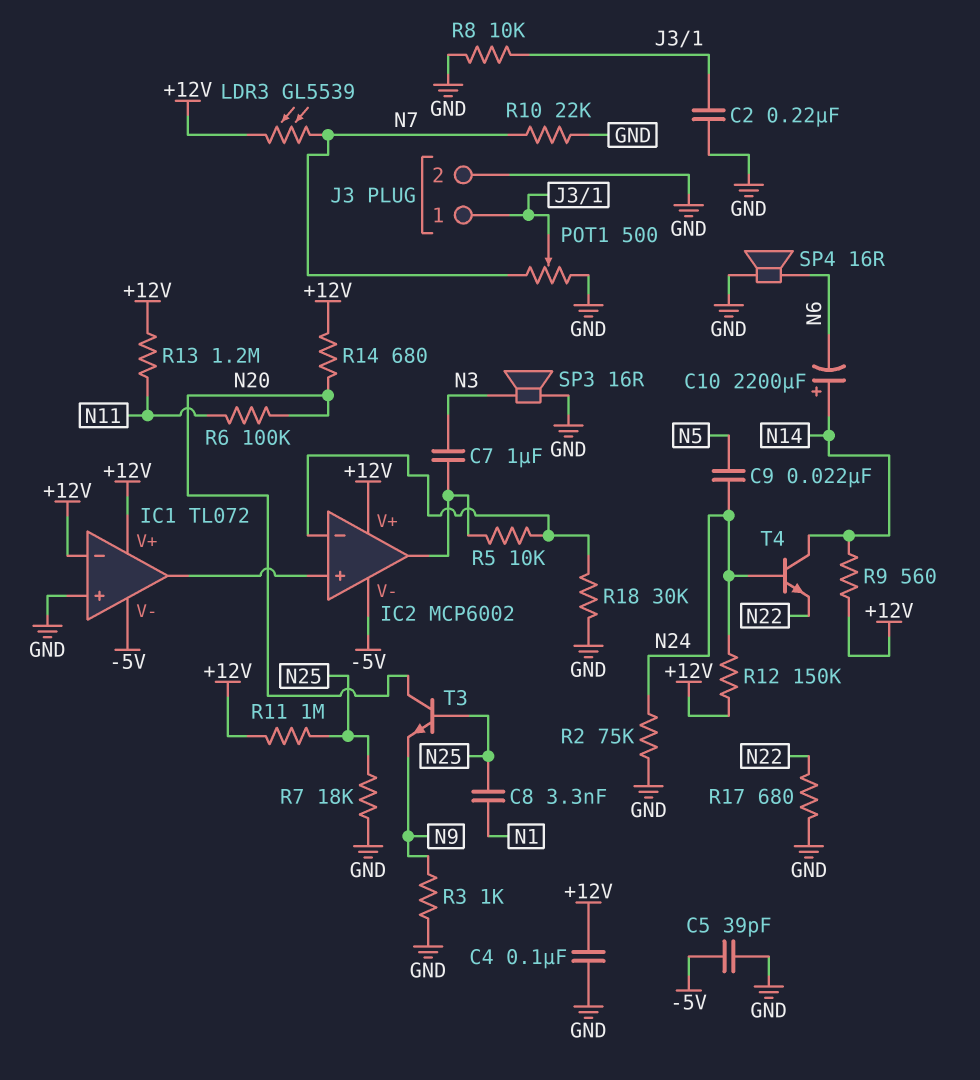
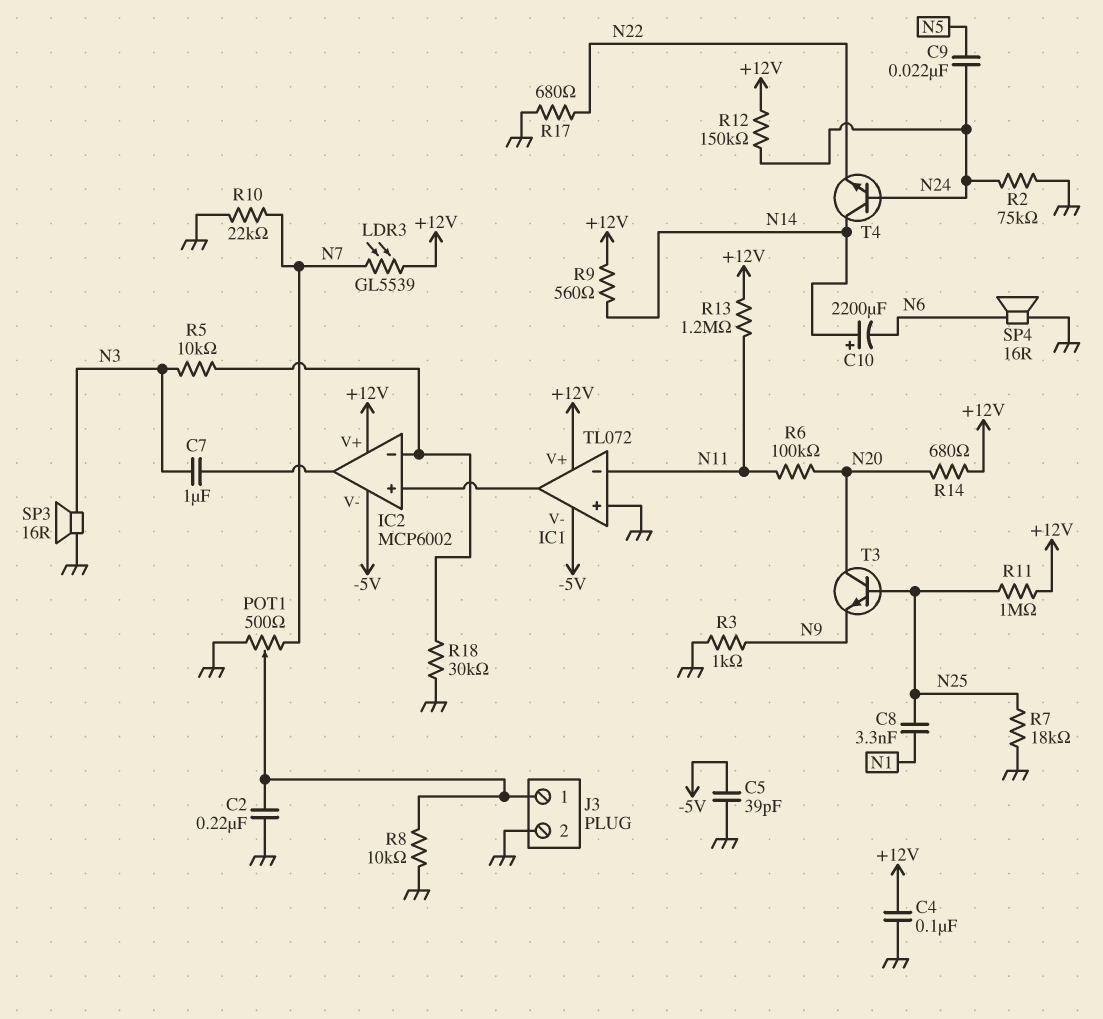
IC1 pin in-: +12V -> N11
R5: 10k (IC2/in-, IC2/out) -> 10k (IC2/in-, N3)

